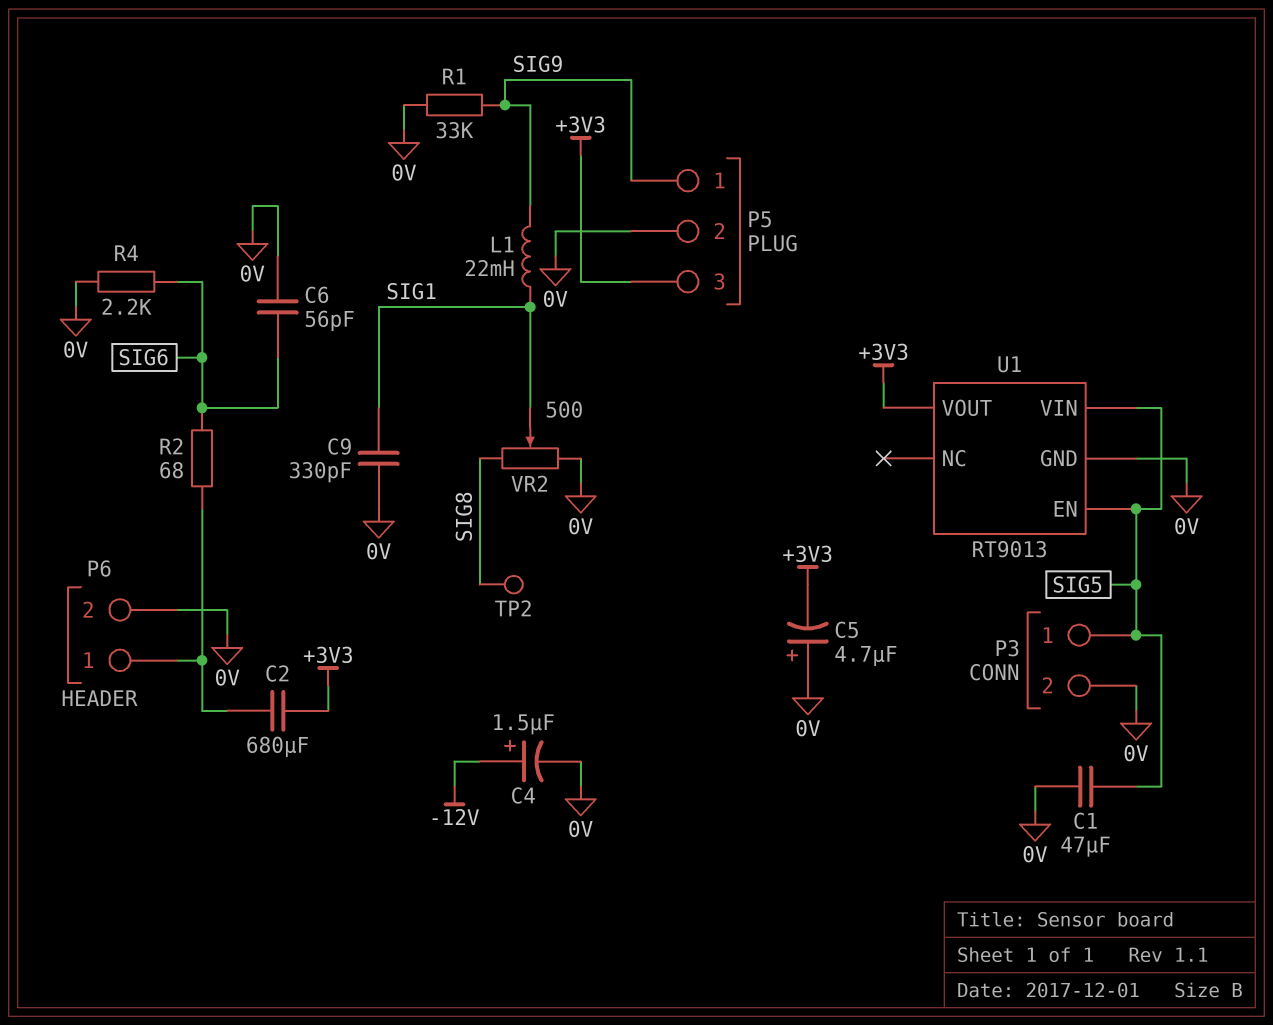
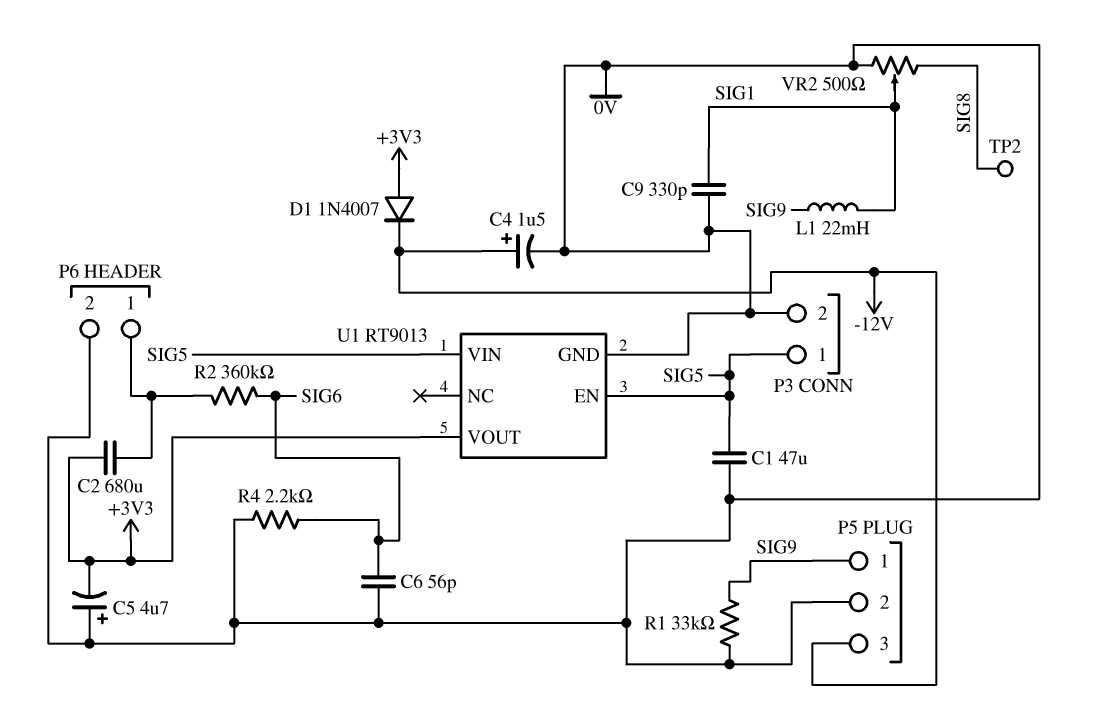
D1: none -> diode 1N4007 (A +3V3, K -12V)
P5 pin 3: +3V3 -> -12V
R2: 68 (P6/1, SIG6) -> 360k (P6/1, SIG6)

